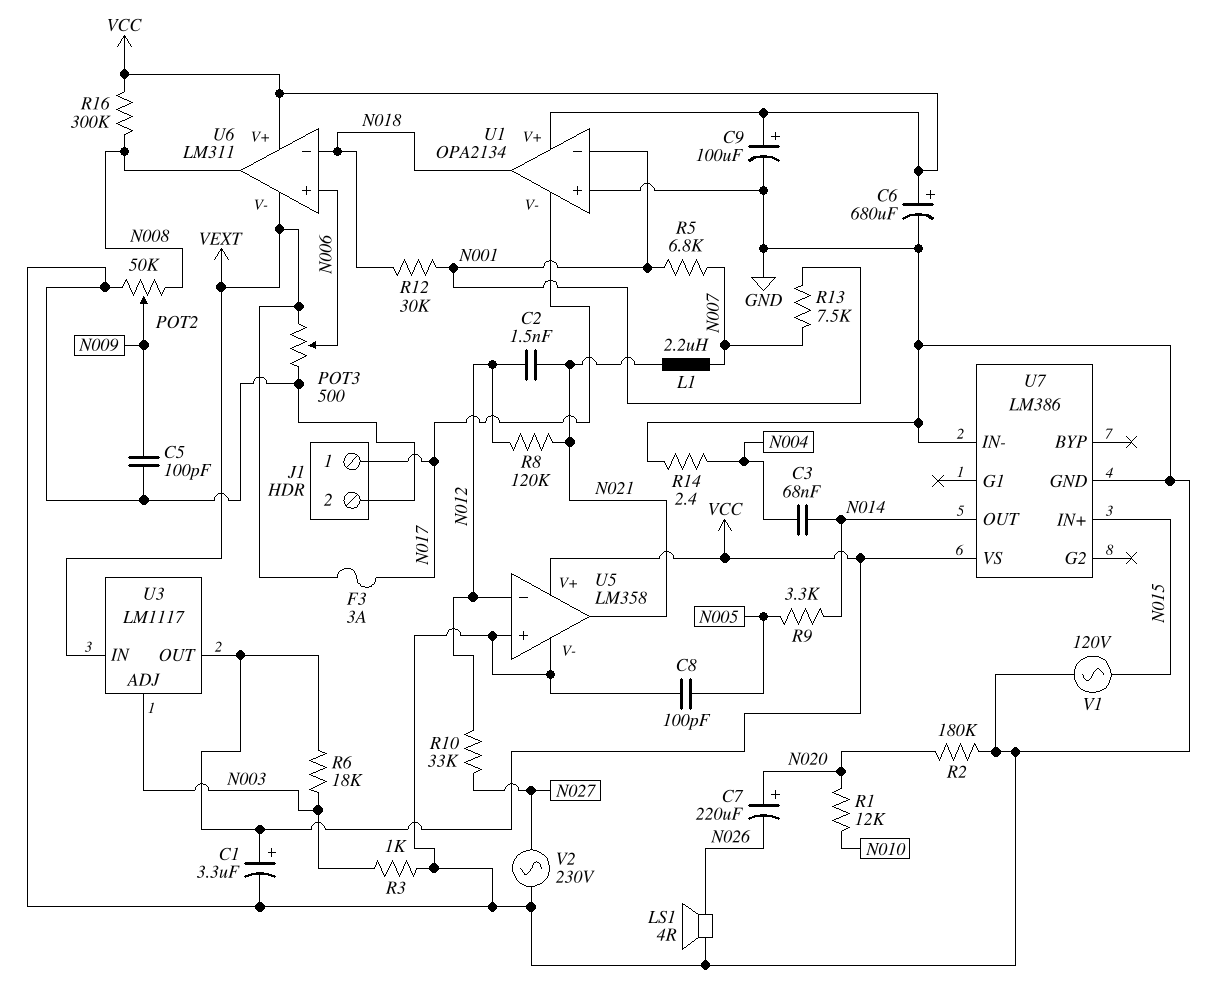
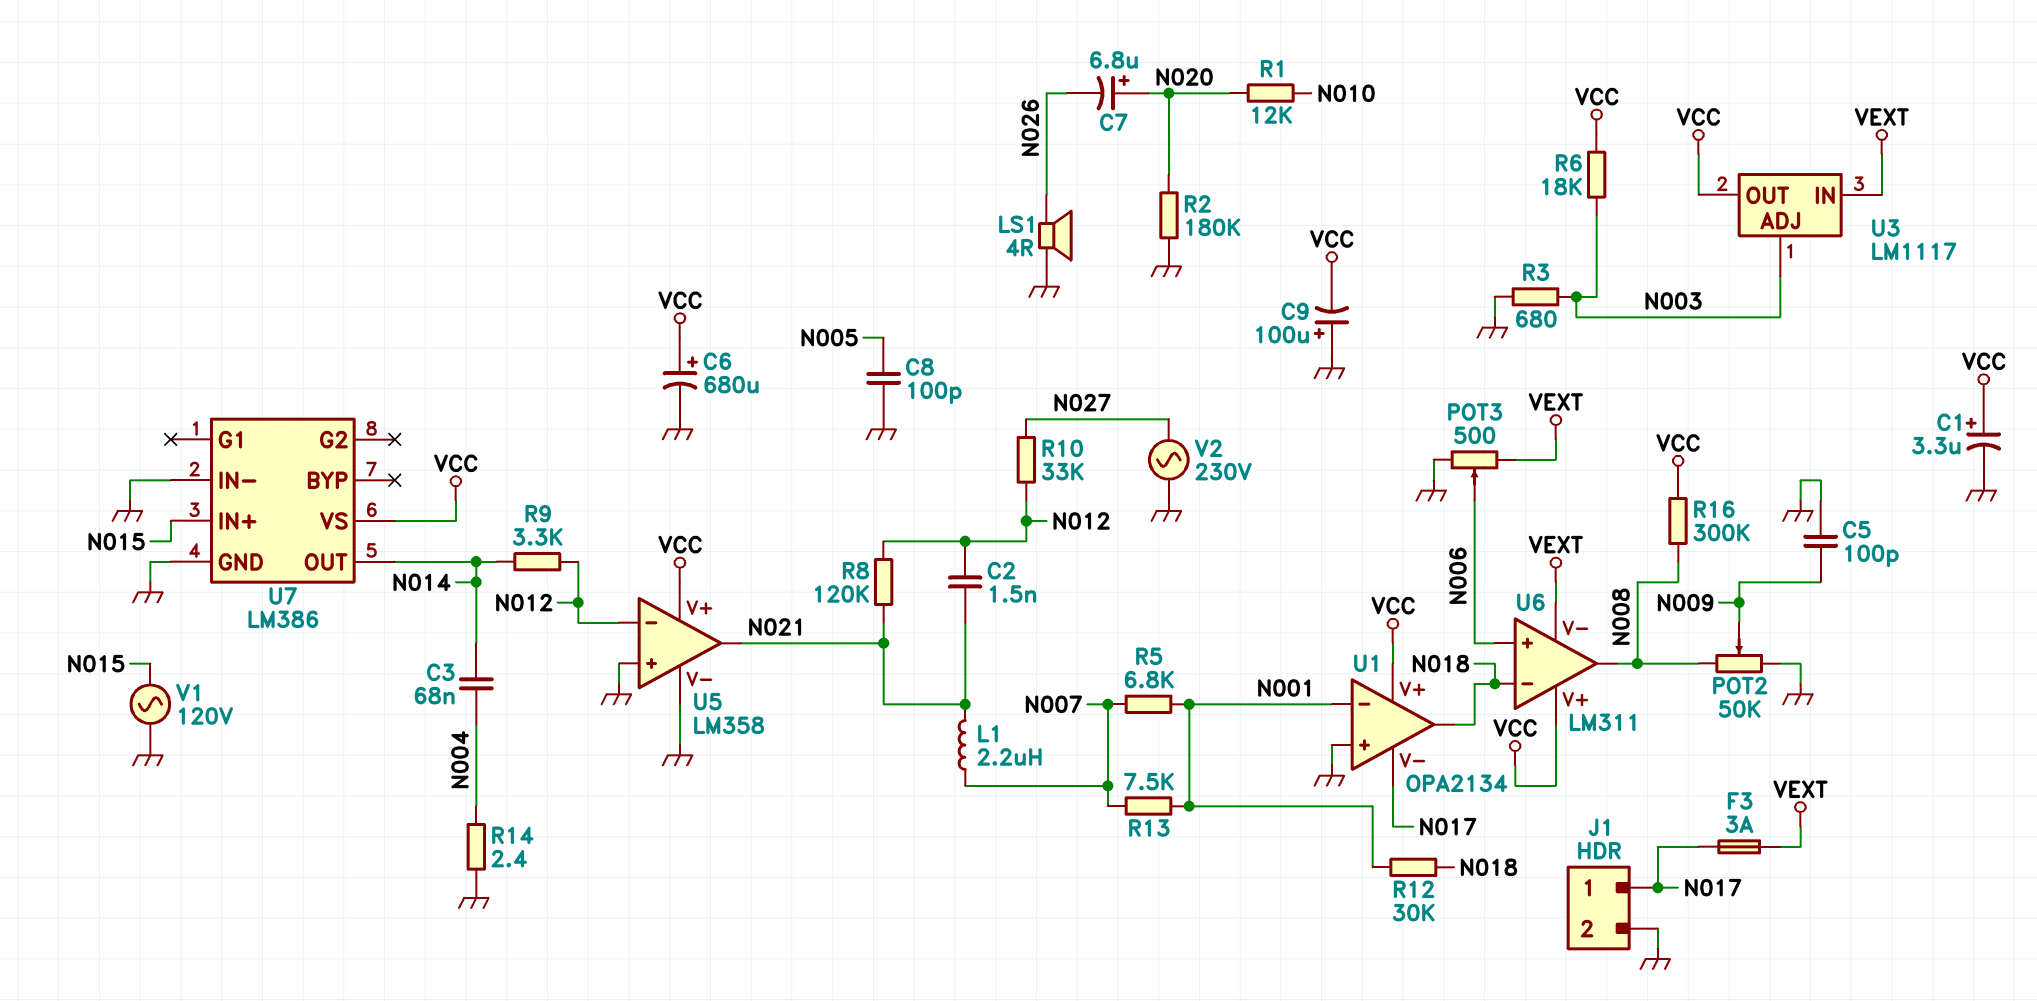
C7: 220uF (plus N020, minus N026) -> 6.8uF (plus N020, minus N026)
C9: 100uF (plus VCC, minus GND) -> 100uF (plus GND, minus VCC)
R3: 1k (GND, N003) -> 680 (GND, N003)
R9: 3.3k (N005, N014) -> 3.3k (N012, N014)

